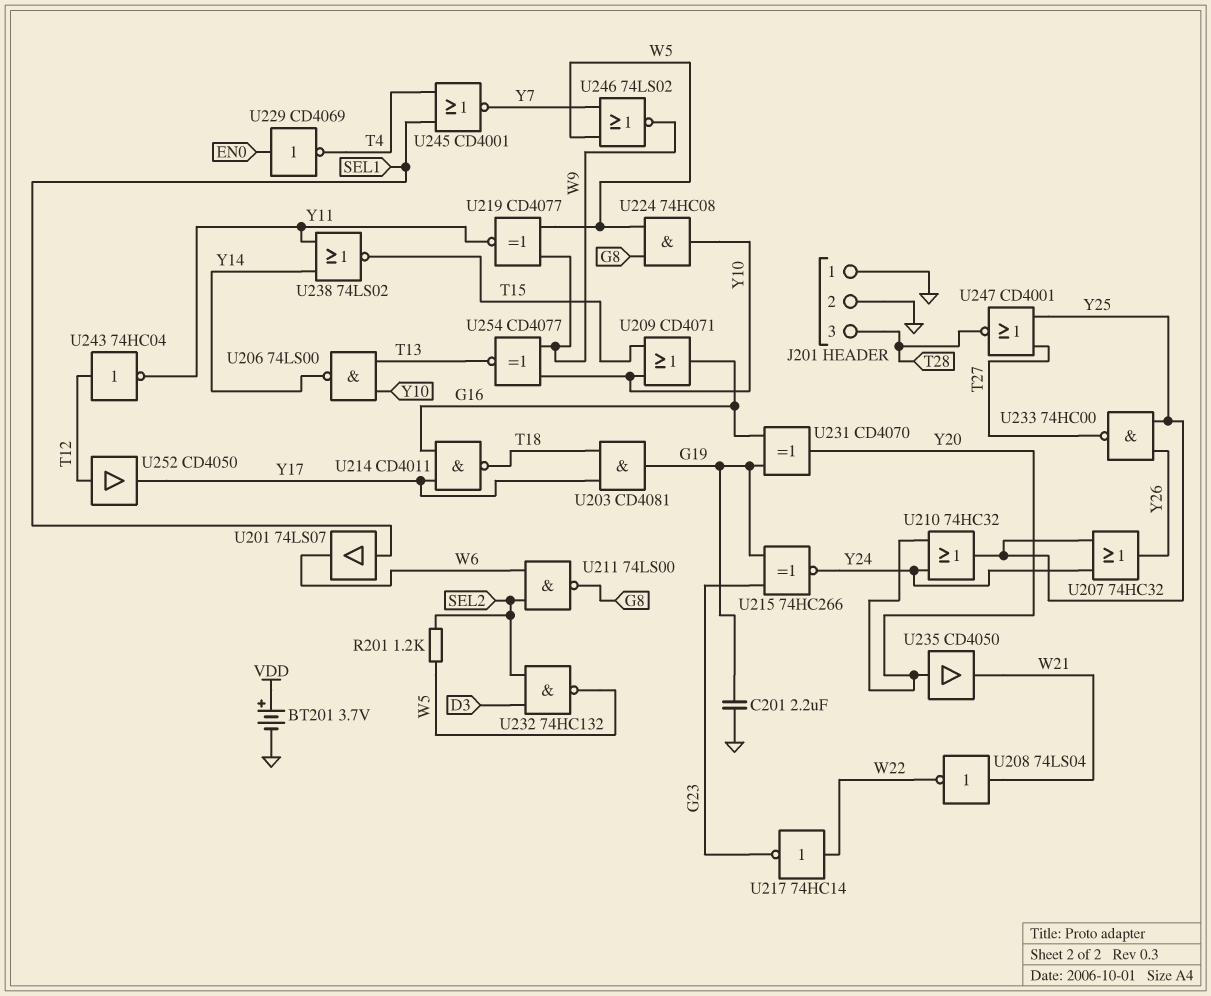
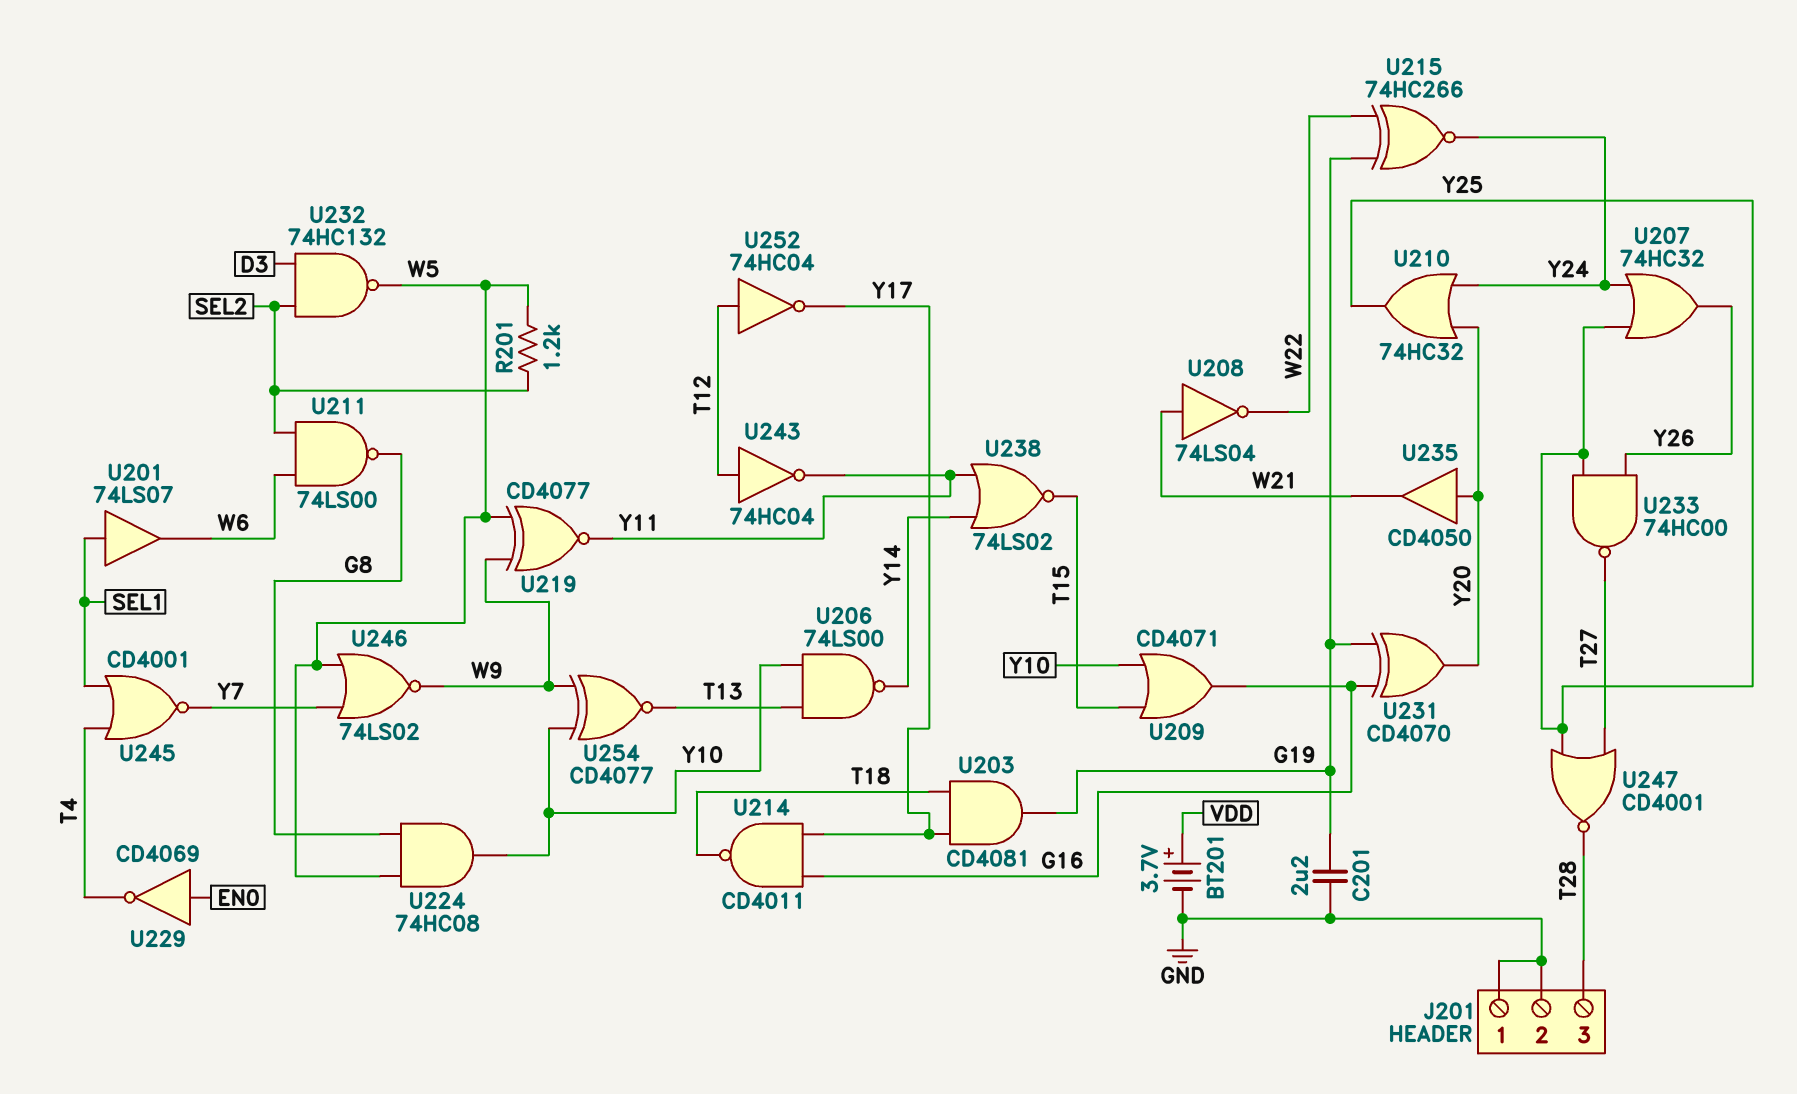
U215: XNOR 74HC266 (in G19, in G23, out Y24) -> XNOR 74HC266 (in G19, in W22, out Y24)
U217: NOT 74HC14 (in W22, out G23) -> none
U252: buffer CD4050 (in T12, out Y17) -> NOT 74HC04 (in T12, out Y17)

